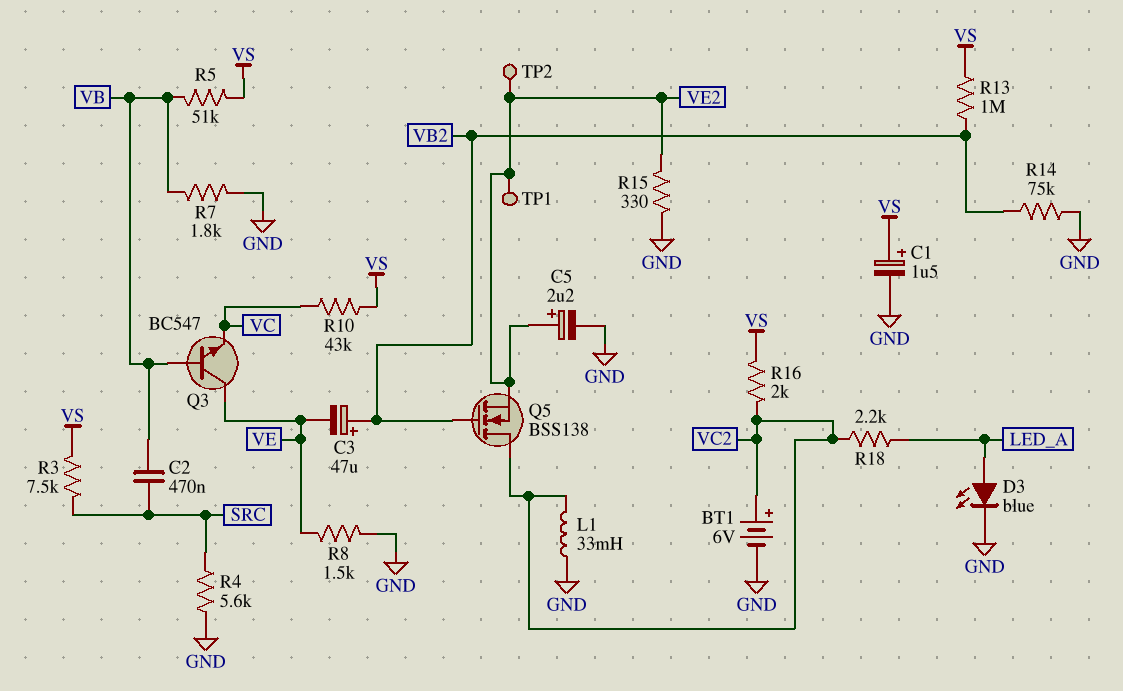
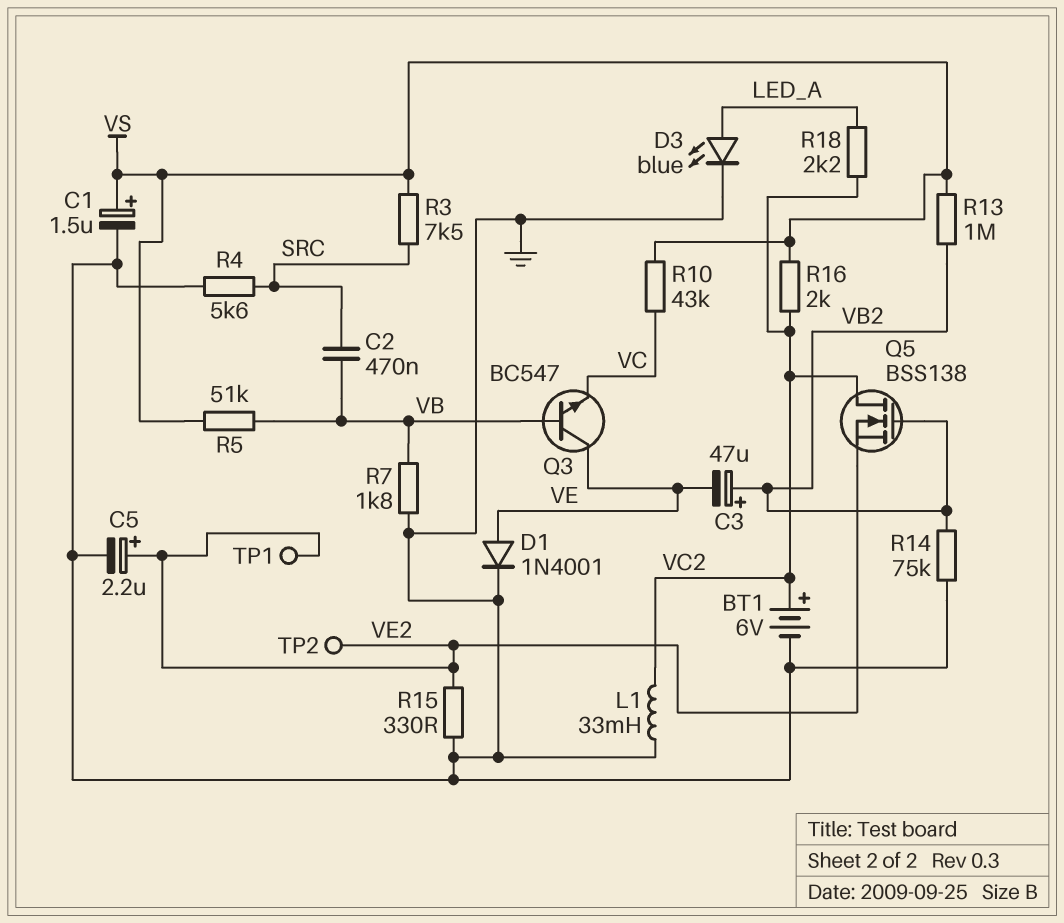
D1: none -> diode 1N4001 (A VE, K GND)
R8: 1.5k (GND, VE) -> none

